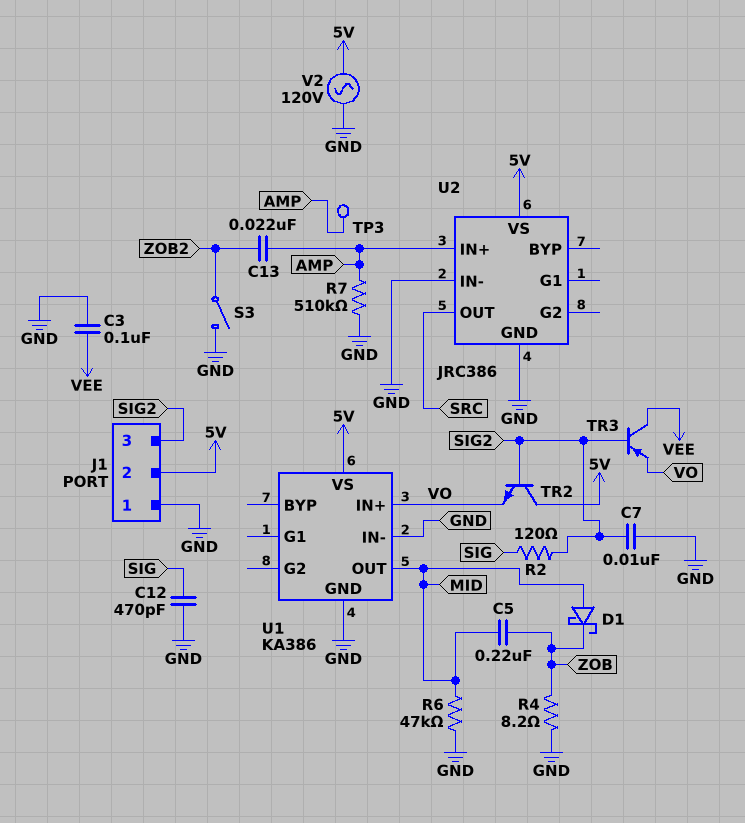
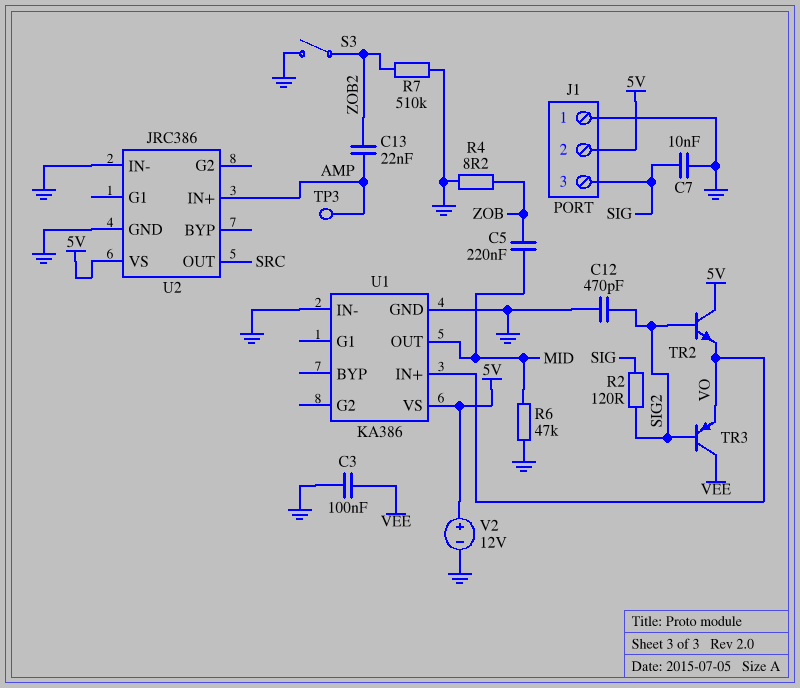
C7: 10nF (GND, SIG2) -> 10nF (GND, SIG)
C12: 470pF (GND, SIG) -> 470pF (GND, SIG2)
D1: schottky (A MID, K ZOB) -> none
J1 pin 3: SIG2 -> SIG
R7: 510k (AMP, GND) -> 510k (GND, ZOB2)
V2: AC 120V (5V, GND) -> 12V (plus 5V, minus GND)

